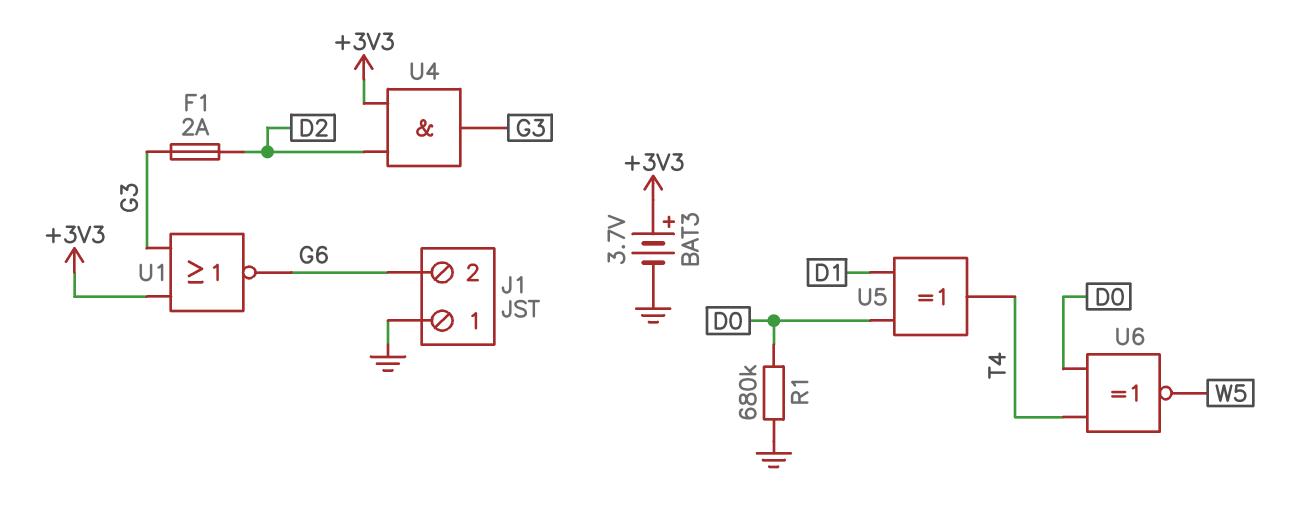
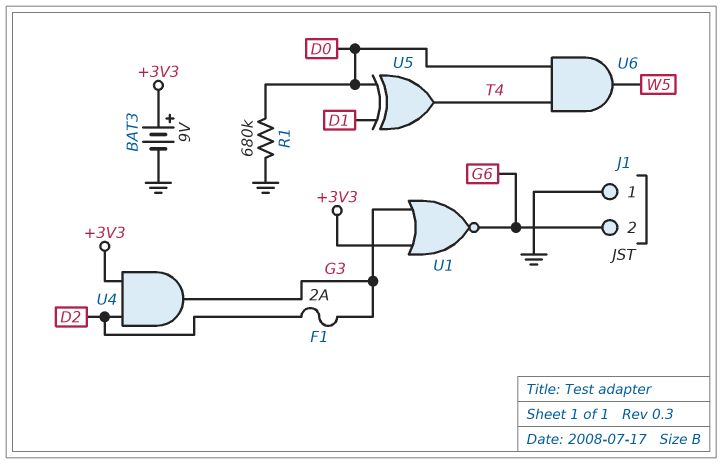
BAT3: 3.7V (plus +3V3, minus GND) -> 9V (plus +3V3, minus GND)
U6: XNOR (in D0, in T4, out W5) -> AND (in D0, in T4, out W5)

